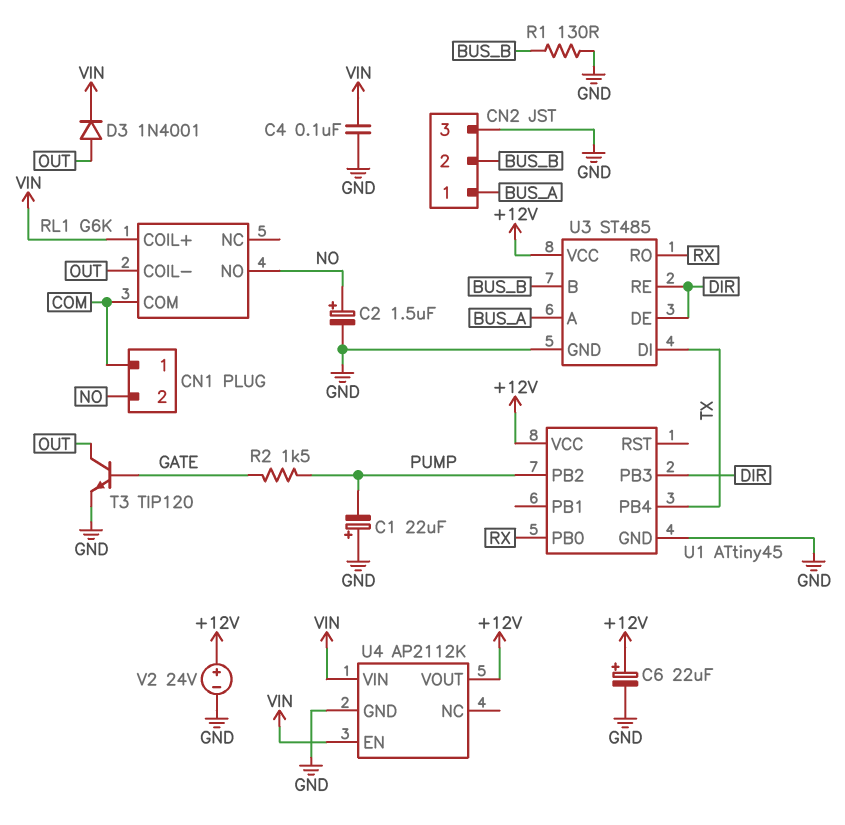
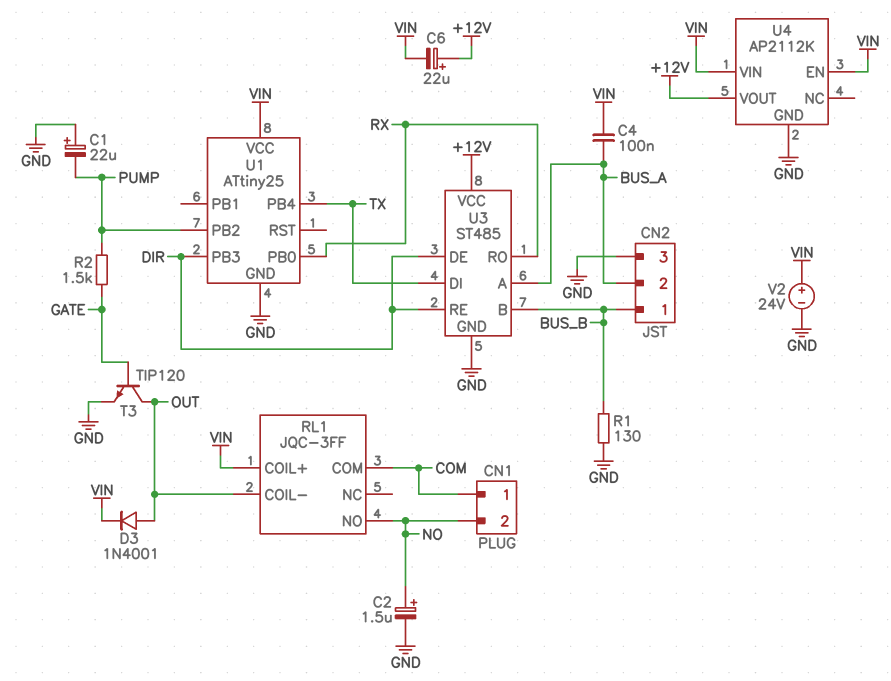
C4: 100nF (GND, VIN) -> 100nF (BUS_A, VIN)
C6: 22uF (plus +12V, minus GND) -> 22uF (plus +12V, minus VIN)
CN2 pin 1: BUS_A -> BUS_B
CN2 pin 2: BUS_B -> BUS_A
RL1: G6K -> JQC-3FF
U1: ATtiny45 -> ATtiny25
U1 pin VCC: +12V -> VIN
V2: 24V (plus +12V, minus GND) -> 24V (plus VIN, minus GND)

